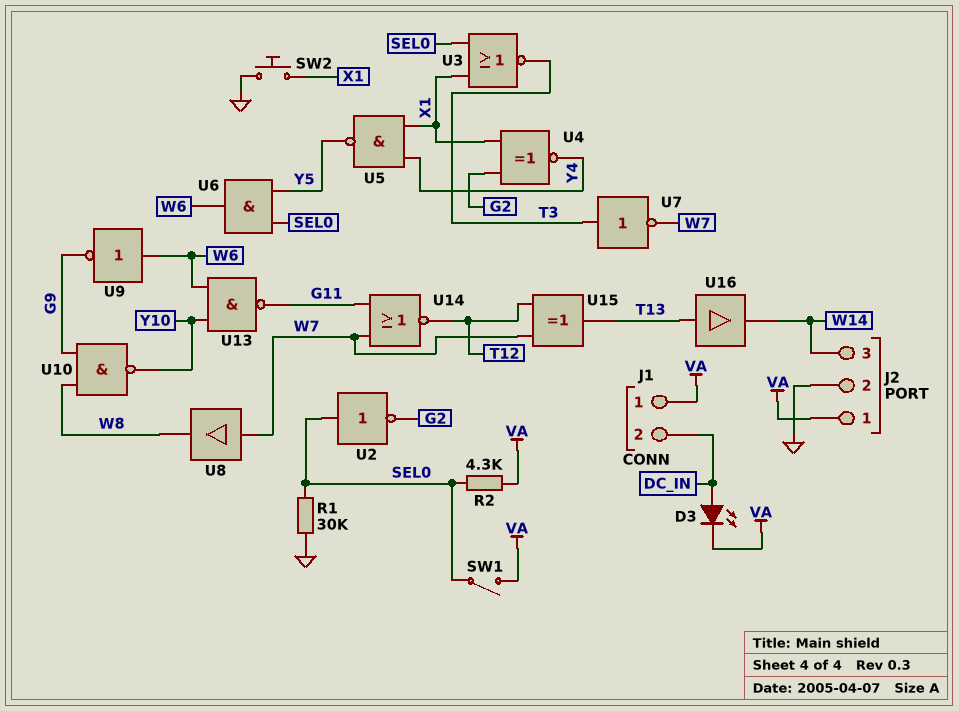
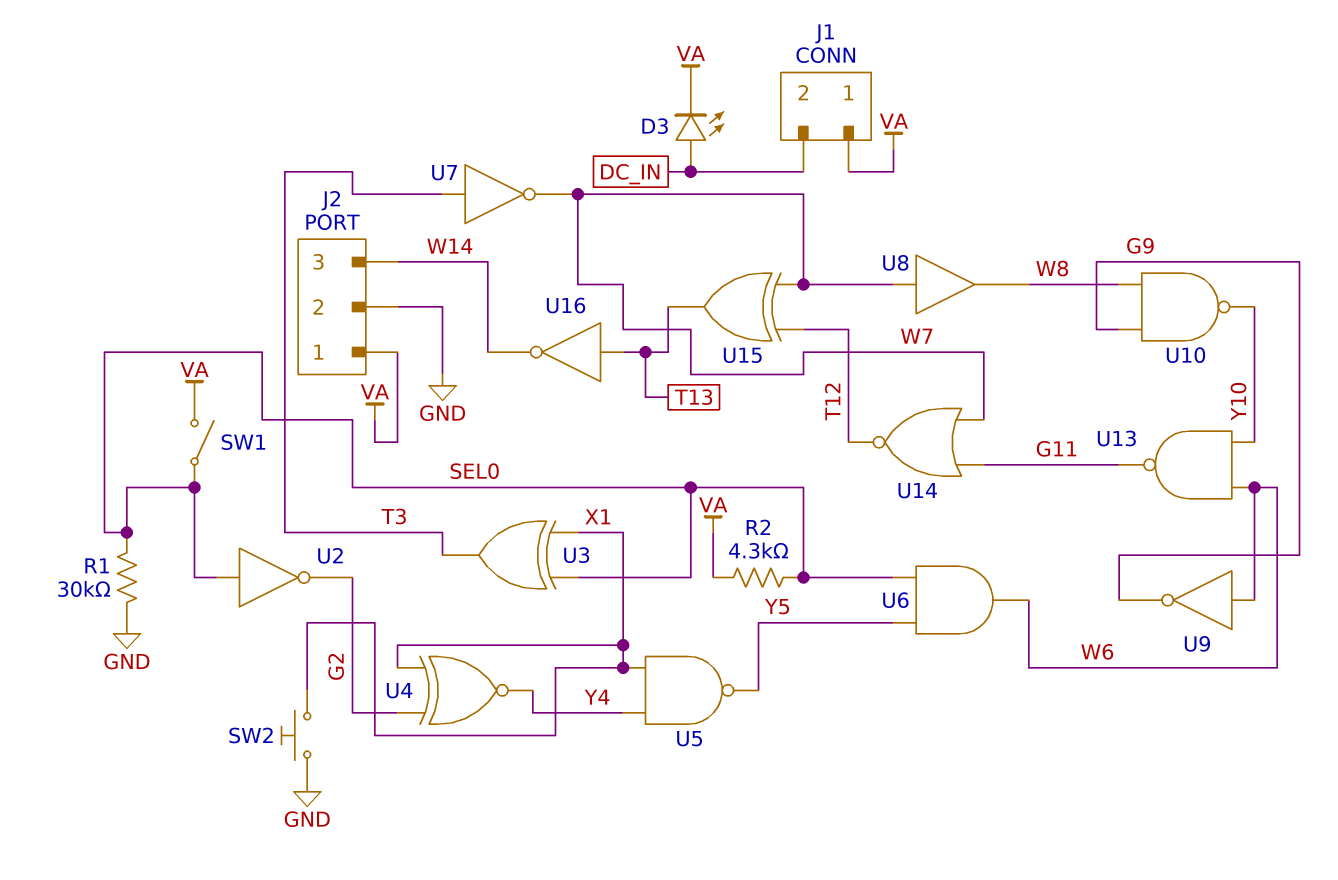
U3: NOR (in SEL0, in X1, out T3) -> XOR (in SEL0, in X1, out T3)
U16: buffer (in T13, out W14) -> NOT (in T13, out W14)

